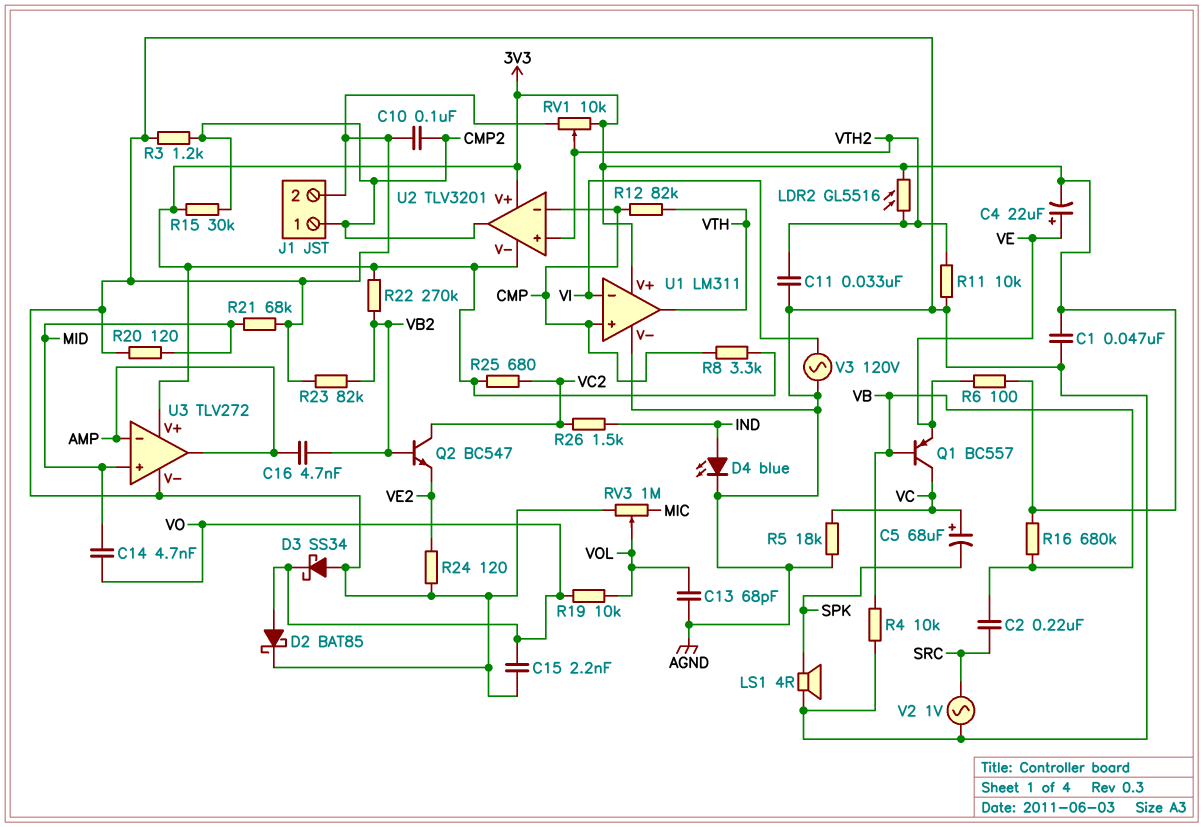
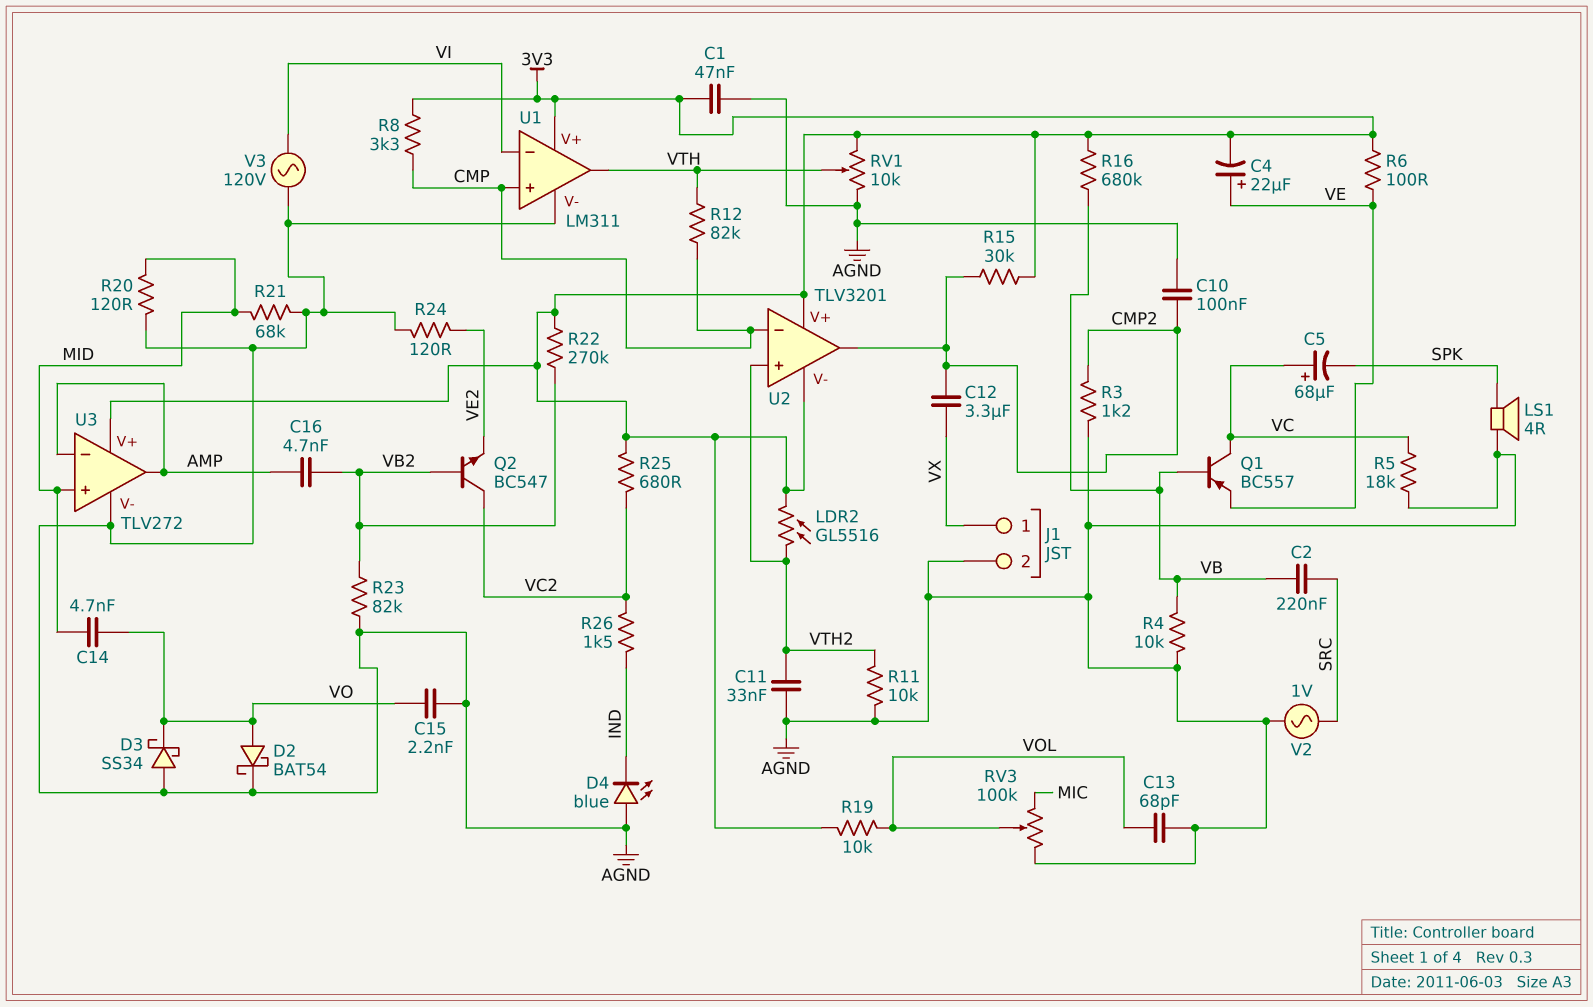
C12: none -> 3.3uF (CMP2, VX)
D2: schottky BAT85 (A VO, K AGND) -> schottky BAT54 (A VO, K AGND)
D4: LED blue (A IND, K AGND) -> LED blue (A AGND, K IND)
J1 pin 1: CMP2 -> VX
R19: 10k (VO, VOL) -> 10k (3V3, VOL)
RV1: 10k (3V3, AGND, wiper VTH2) -> 10k (3V3, AGND, wiper VTH)
RV3: 1M (AGND, MIC, wiper VOL) -> 100k (AGND, MIC, wiper VOL)

